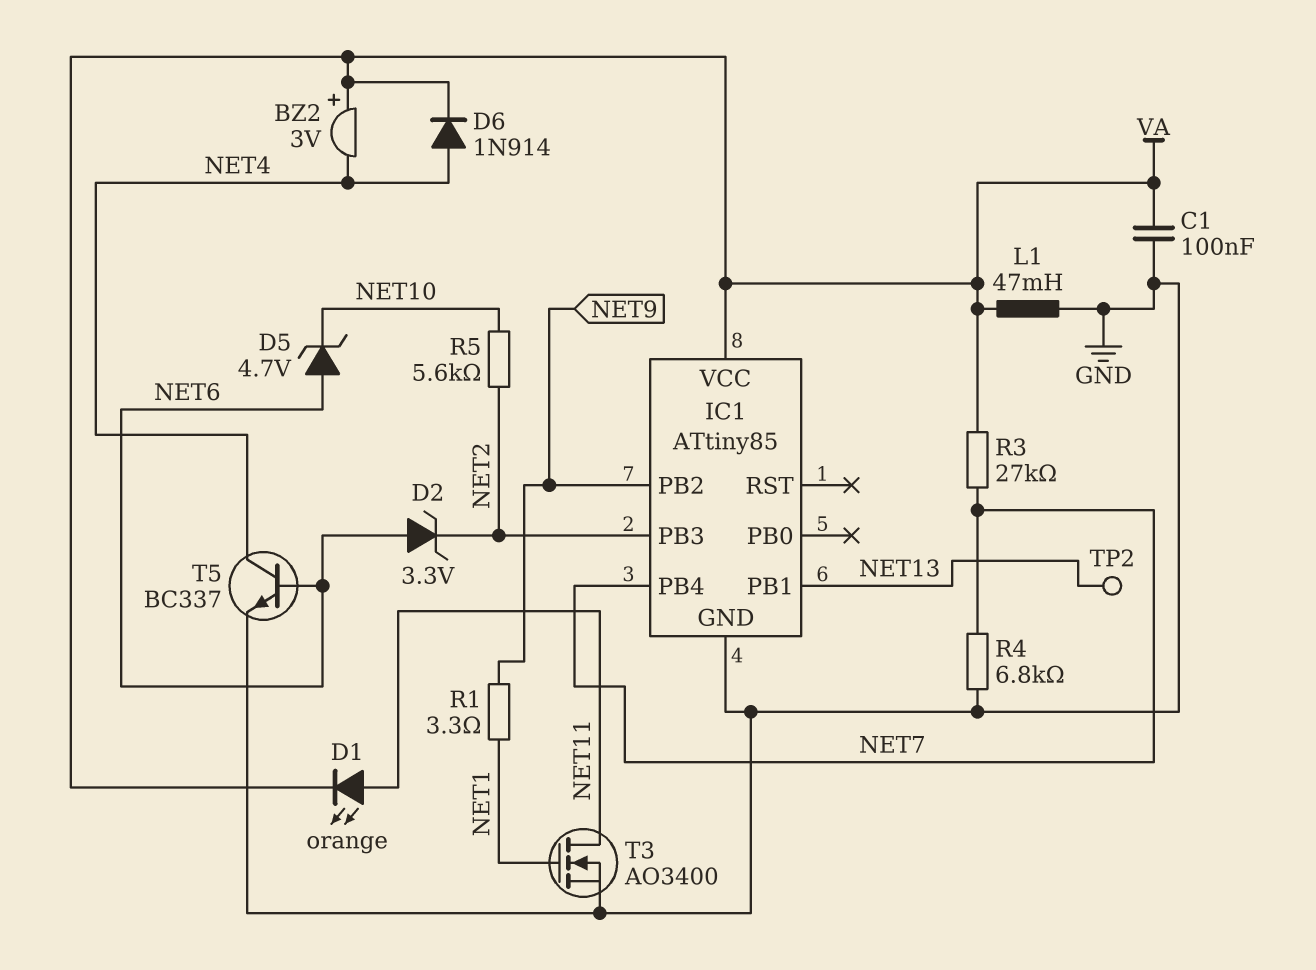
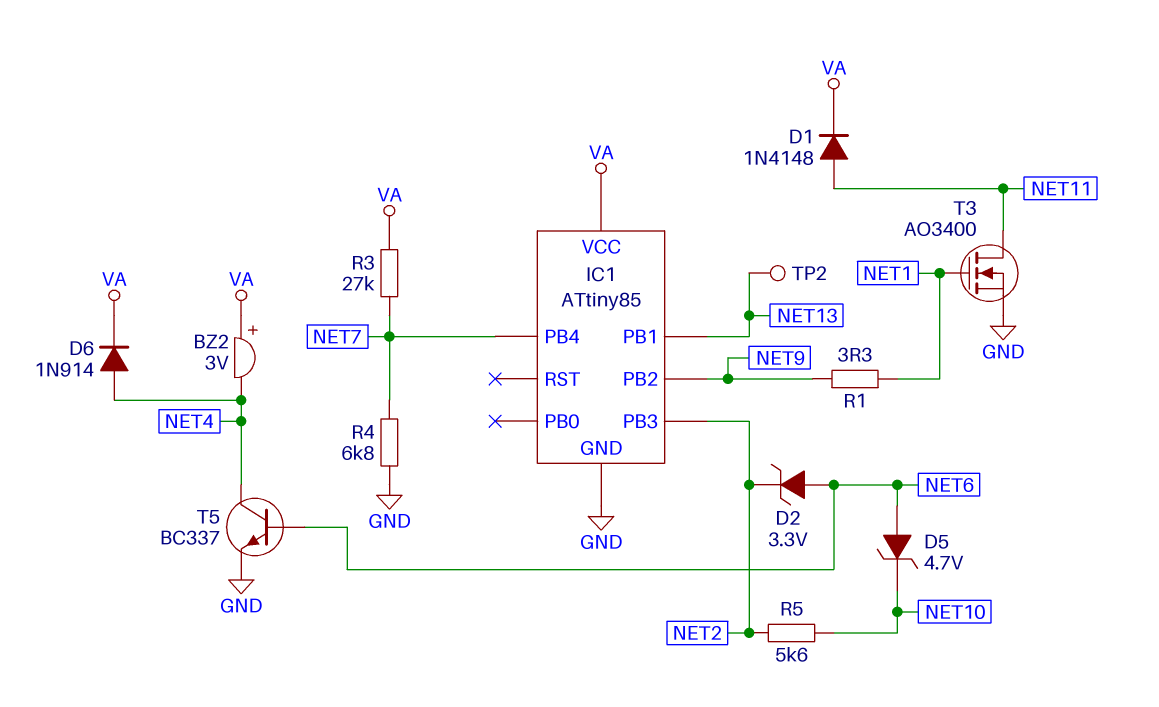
C1: 100nF (GND, VA) -> none
D1: LED orange (A NET11, K VA) -> diode 1N4148 (A NET11, K VA)
L1: 47mH (GND, VA) -> none

